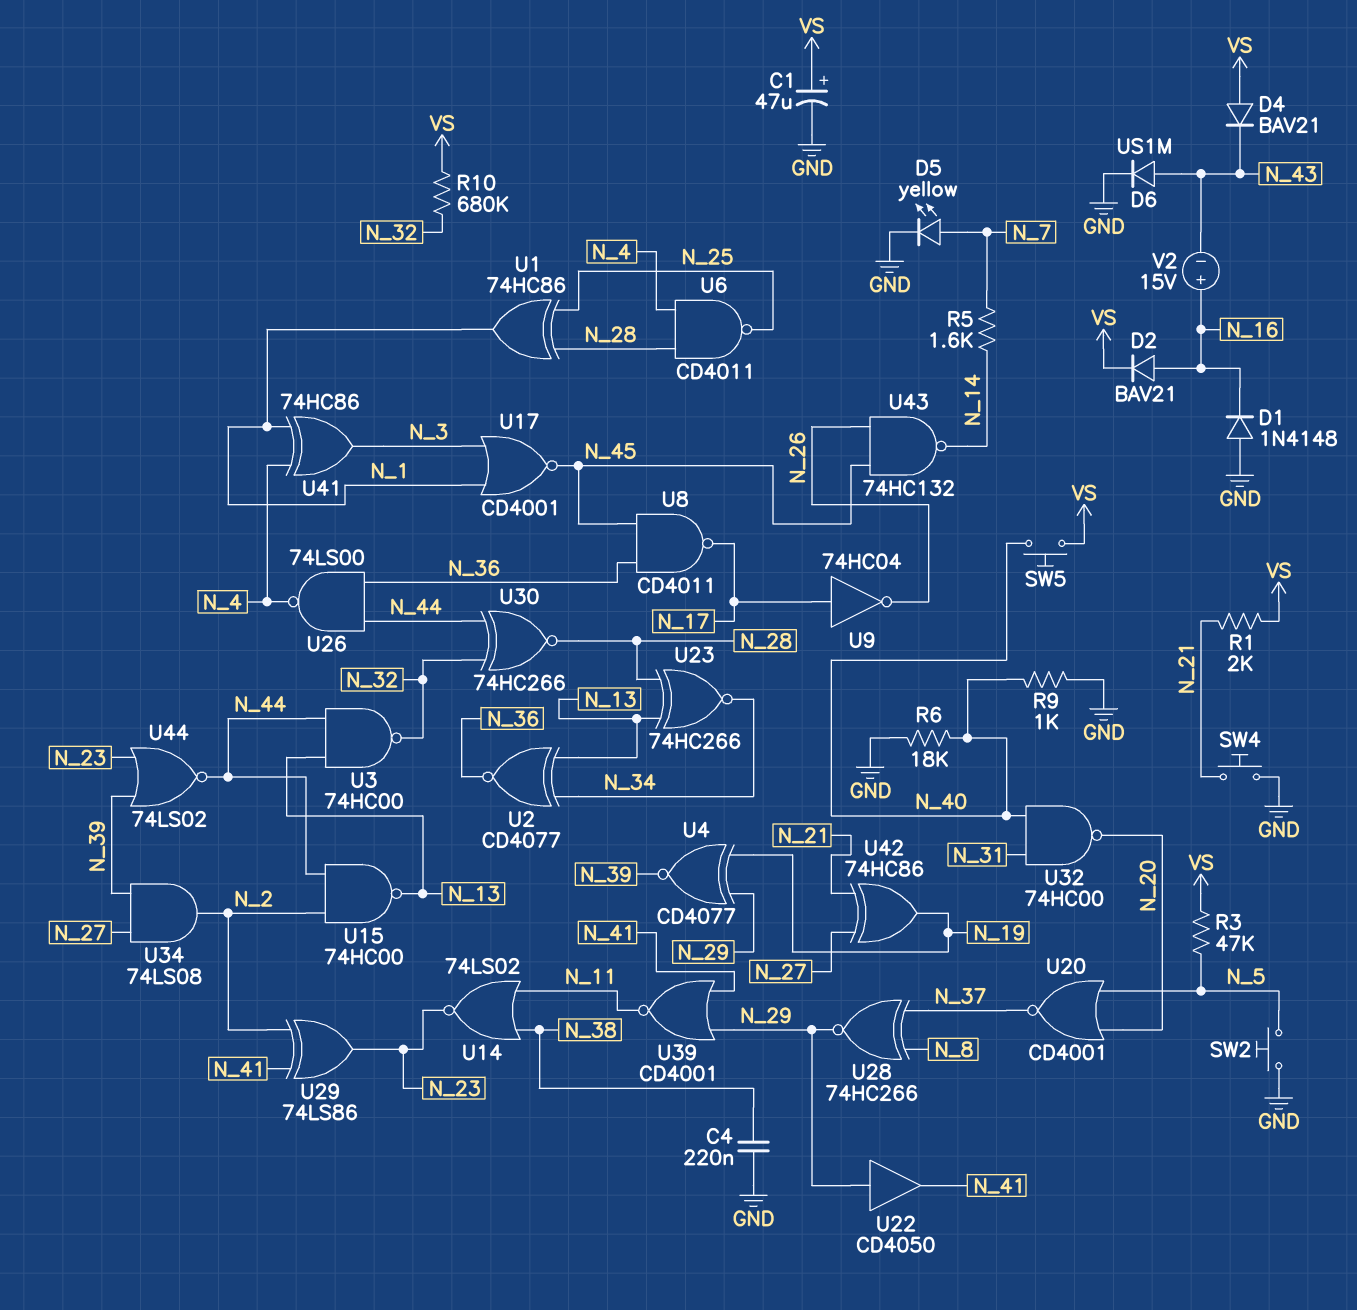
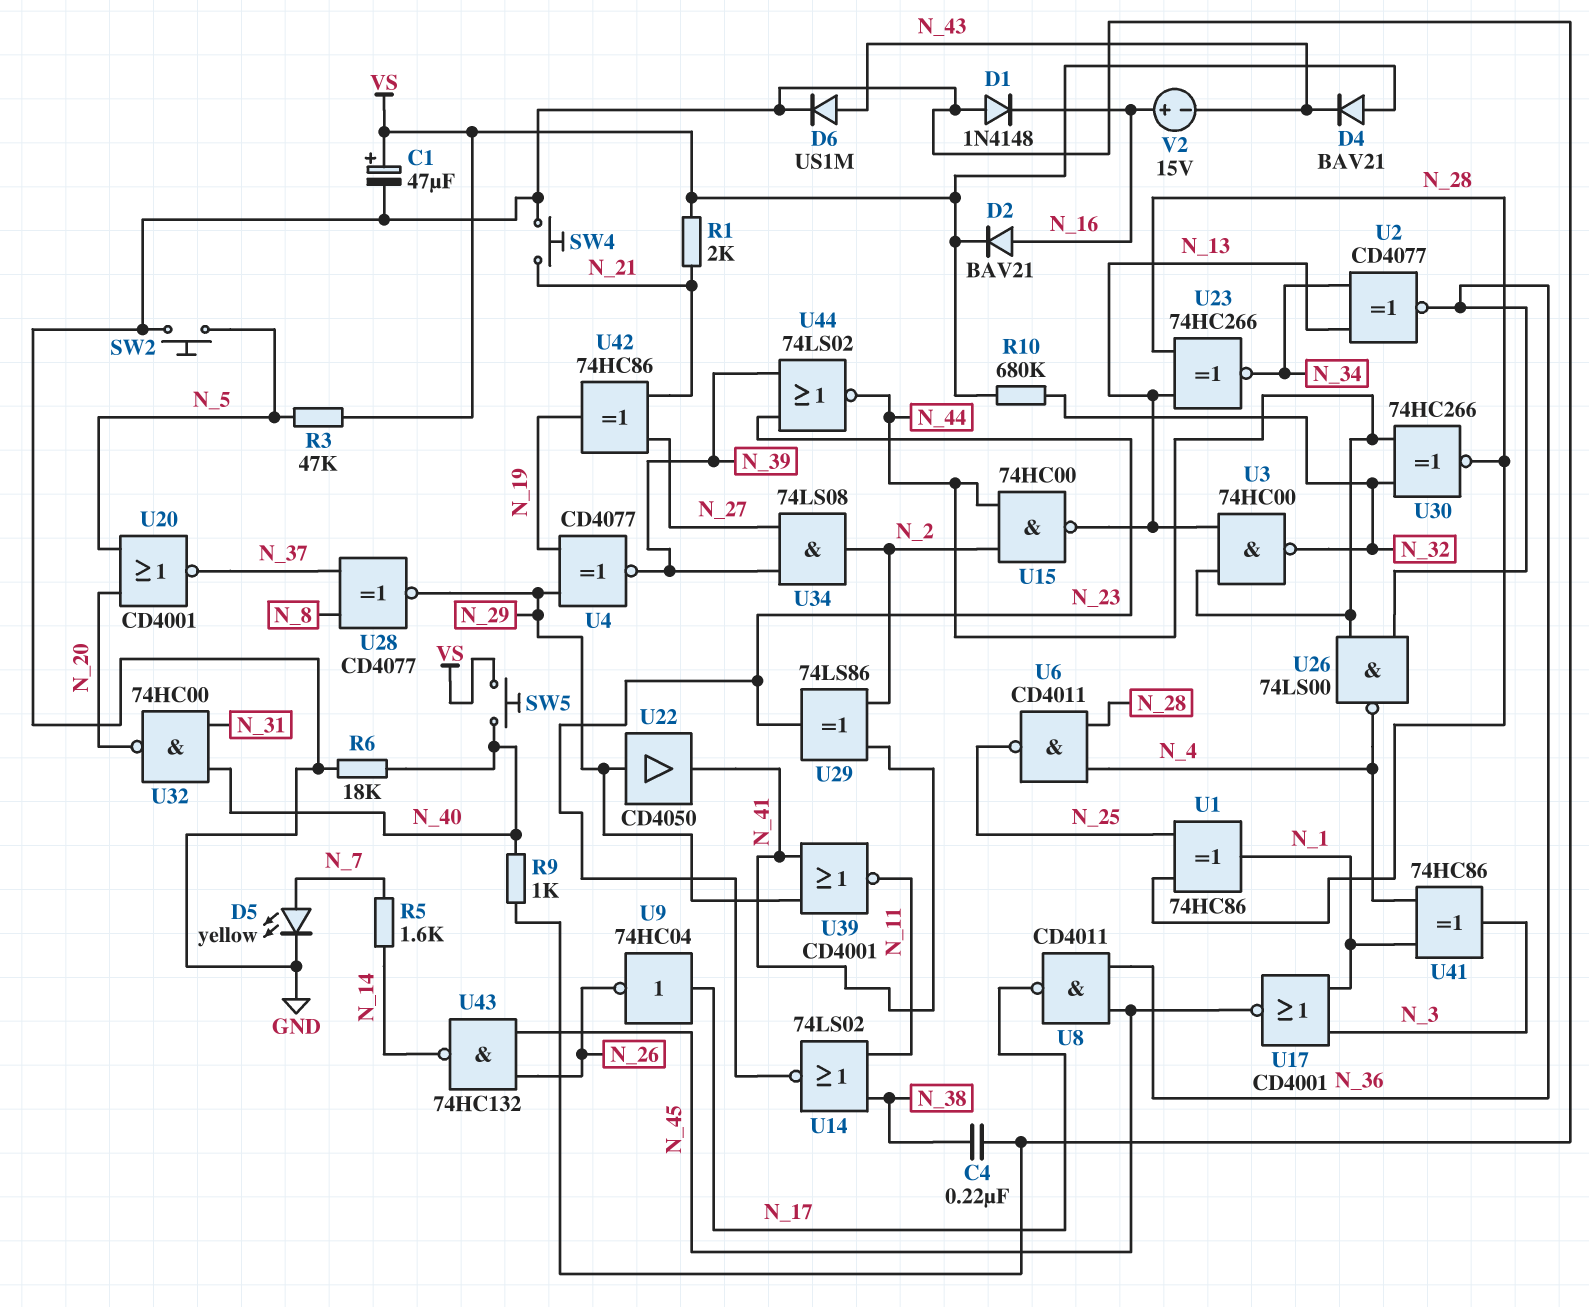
U28: XNOR 74HC266 (in N_8, in N_37, out N_29) -> XNOR CD4077 (in N_8, in N_37, out N_29)

